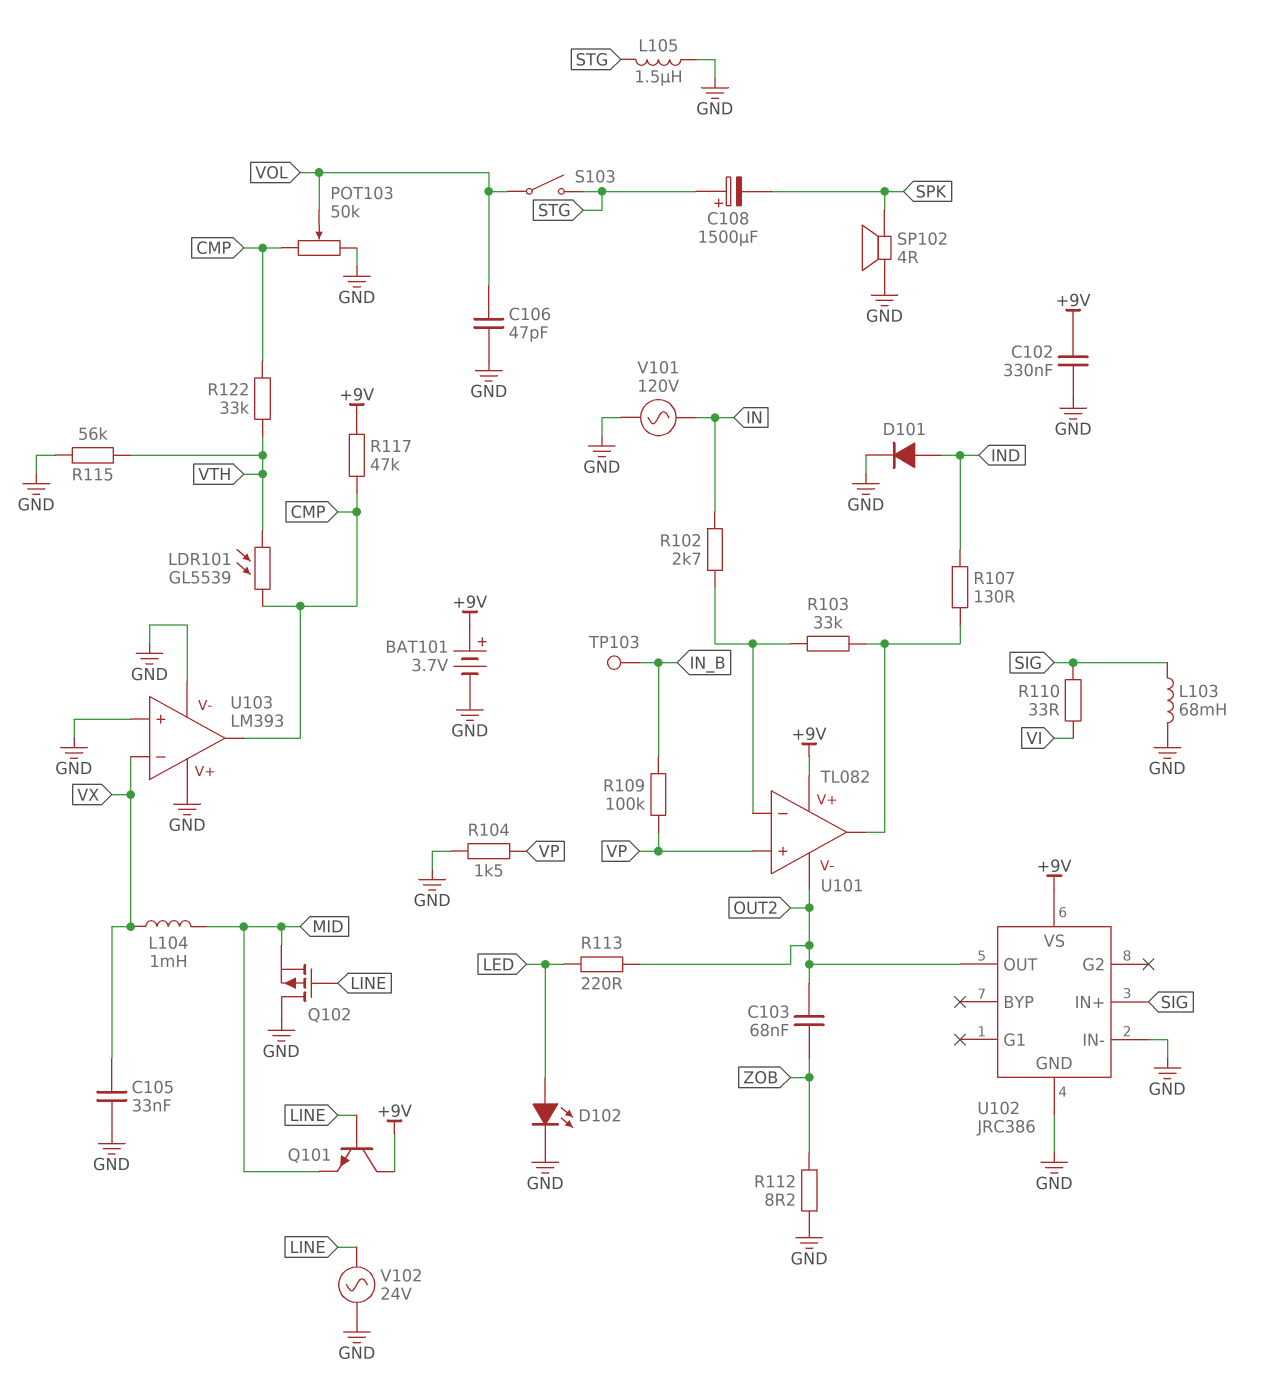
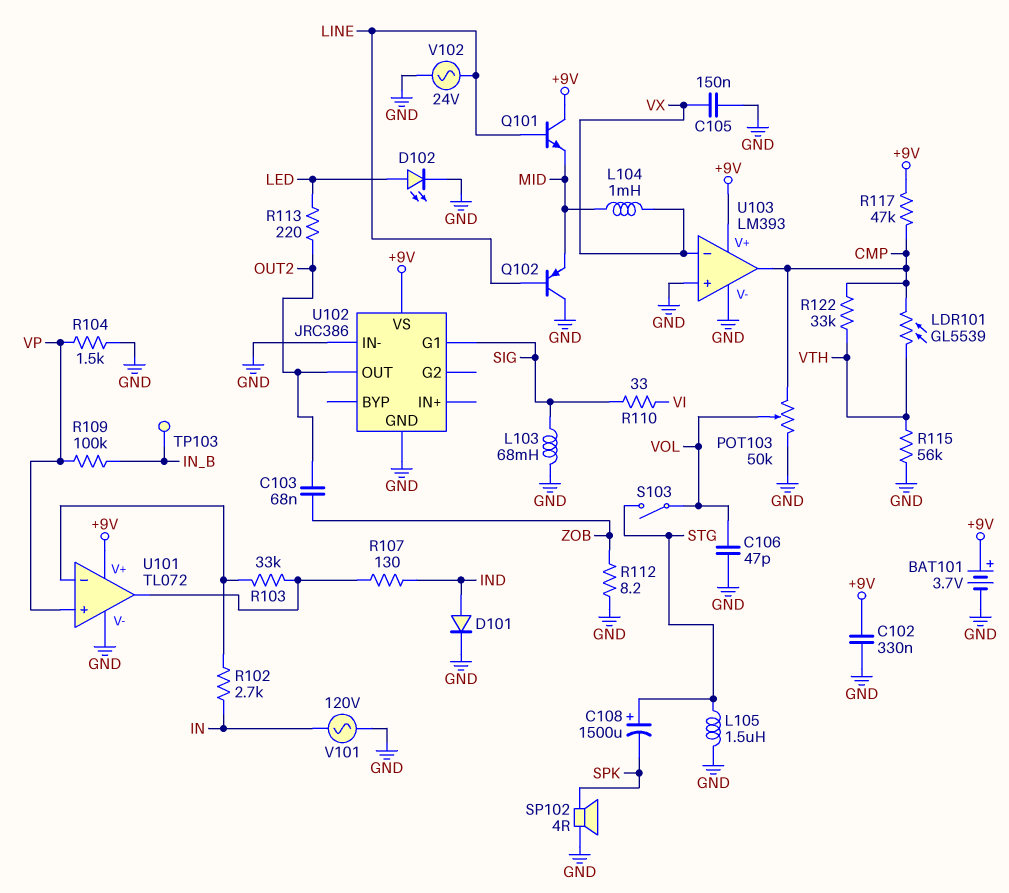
C105: 33nF (GND, VX) -> 150nF (GND, VX)
Q102: PMOS (G LINE, D GND, S MID) -> PNP (B LINE, C GND, E MID)
U101: TL082 -> TL072
U101 pin V-: OUT2 -> GND
U102 pin G1: none -> SIG
U102 pin IN+: SIG -> none
U103 pin V+: GND -> +9V

